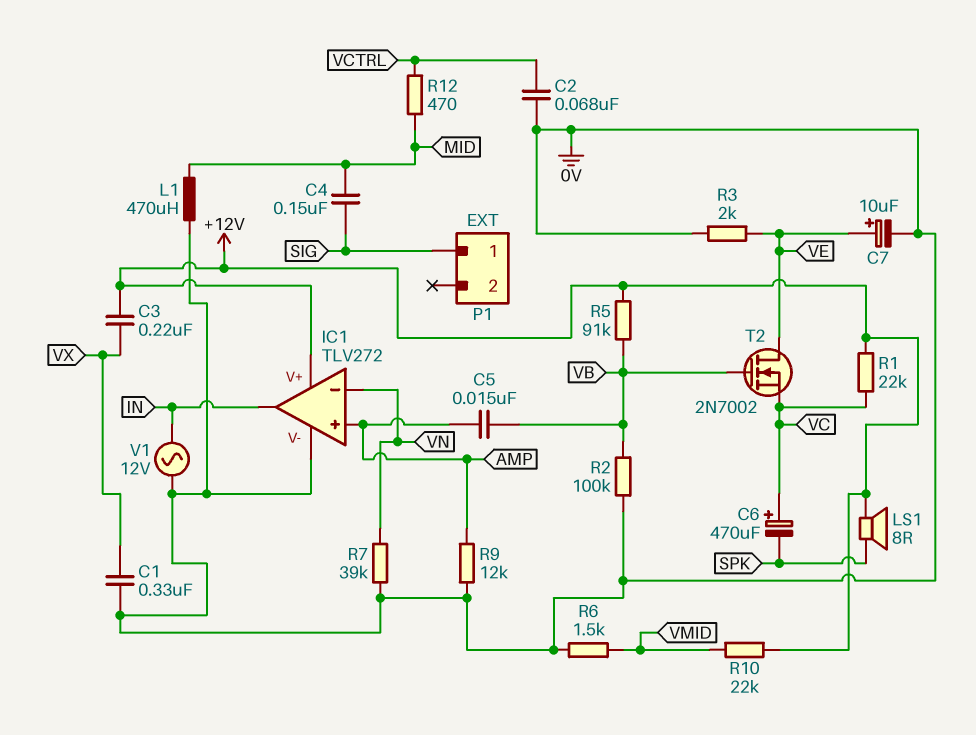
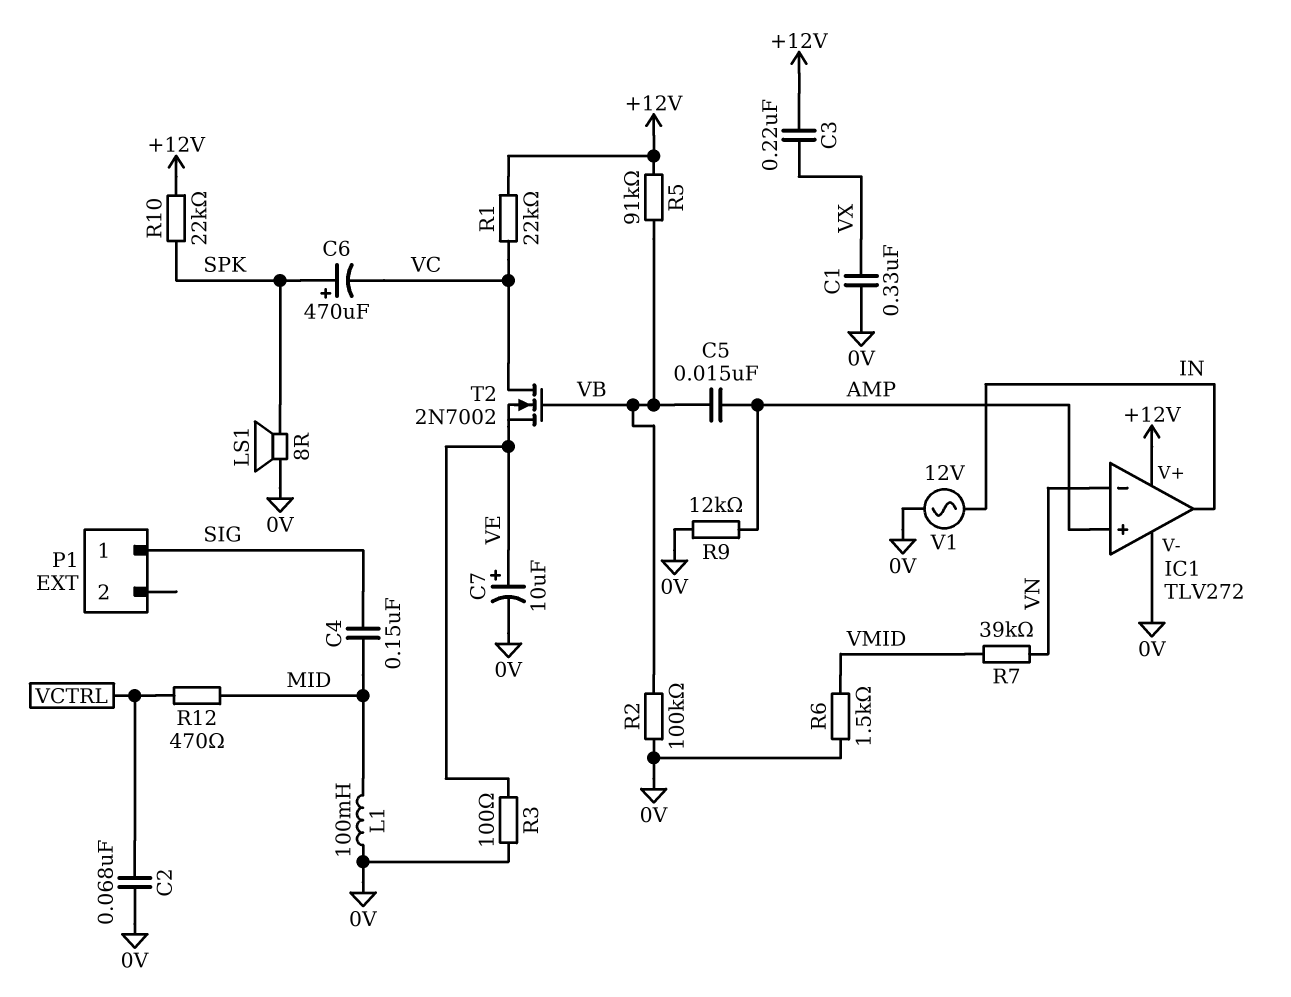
C6: 470uF (plus VC, minus SPK) -> 470uF (plus SPK, minus VC)
L1: 470uH (0V, MID) -> 100mH (0V, MID)
LS1: speaker 8R (+12V, SPK) -> speaker 8R (0V, SPK)
R3: 2k (0V, VE) -> 100 (0V, VE)
R7: 39k (0V, VN) -> 39k (VMID, VN)
R10: 22k (+12V, VMID) -> 22k (+12V, SPK)
T2: NMOS 2N7002 (G VB, D VE, S VC) -> NMOS 2N7002 (G VB, D VC, S VE)

